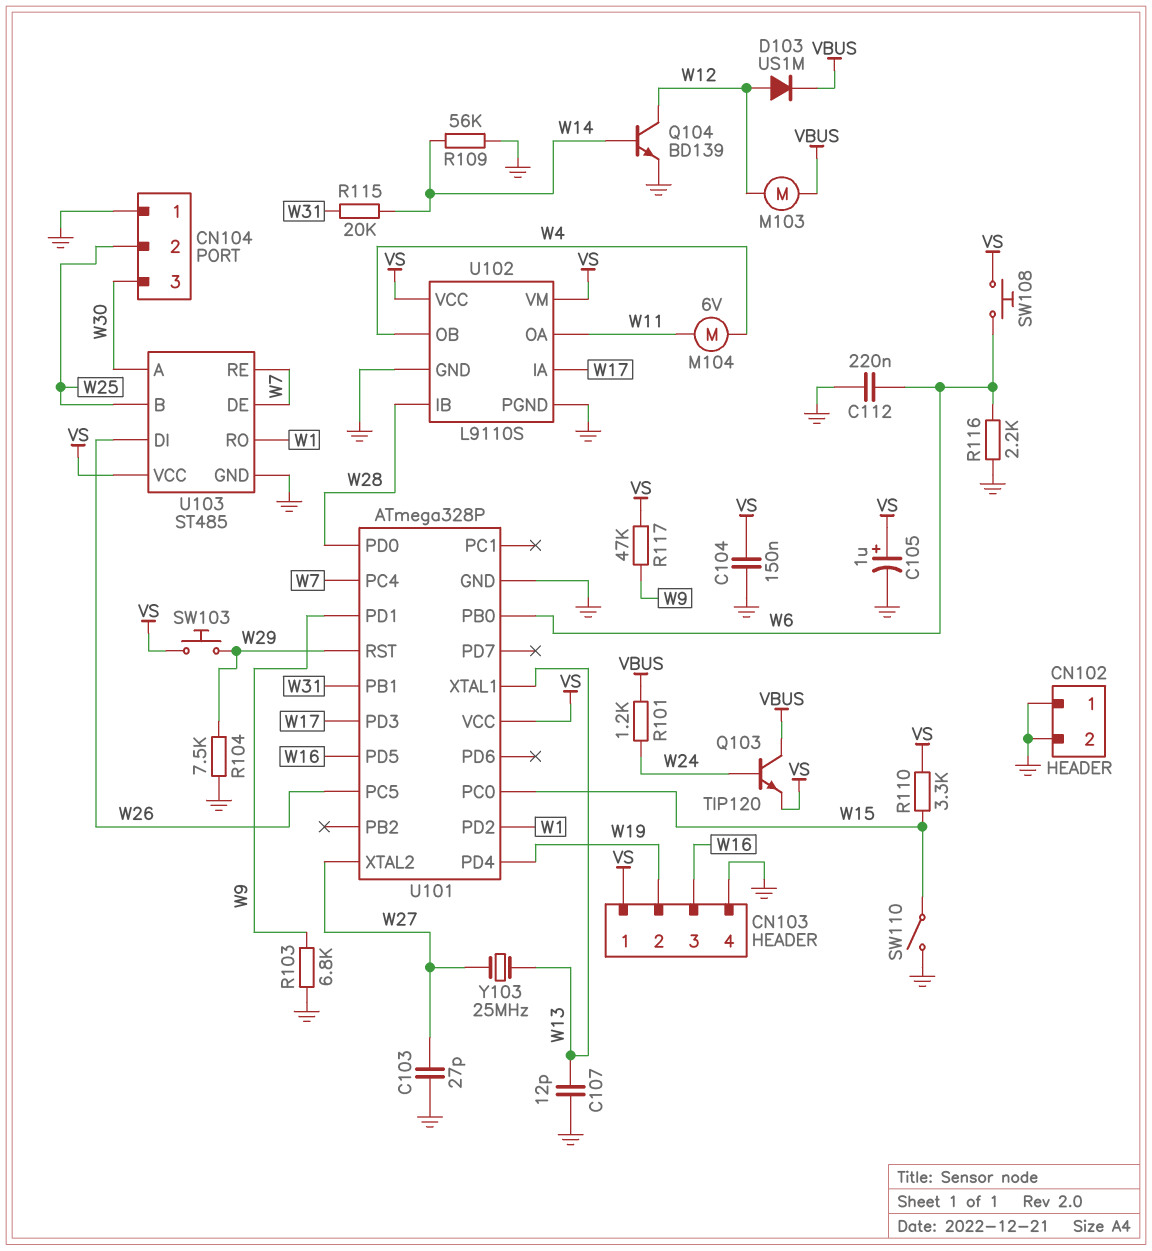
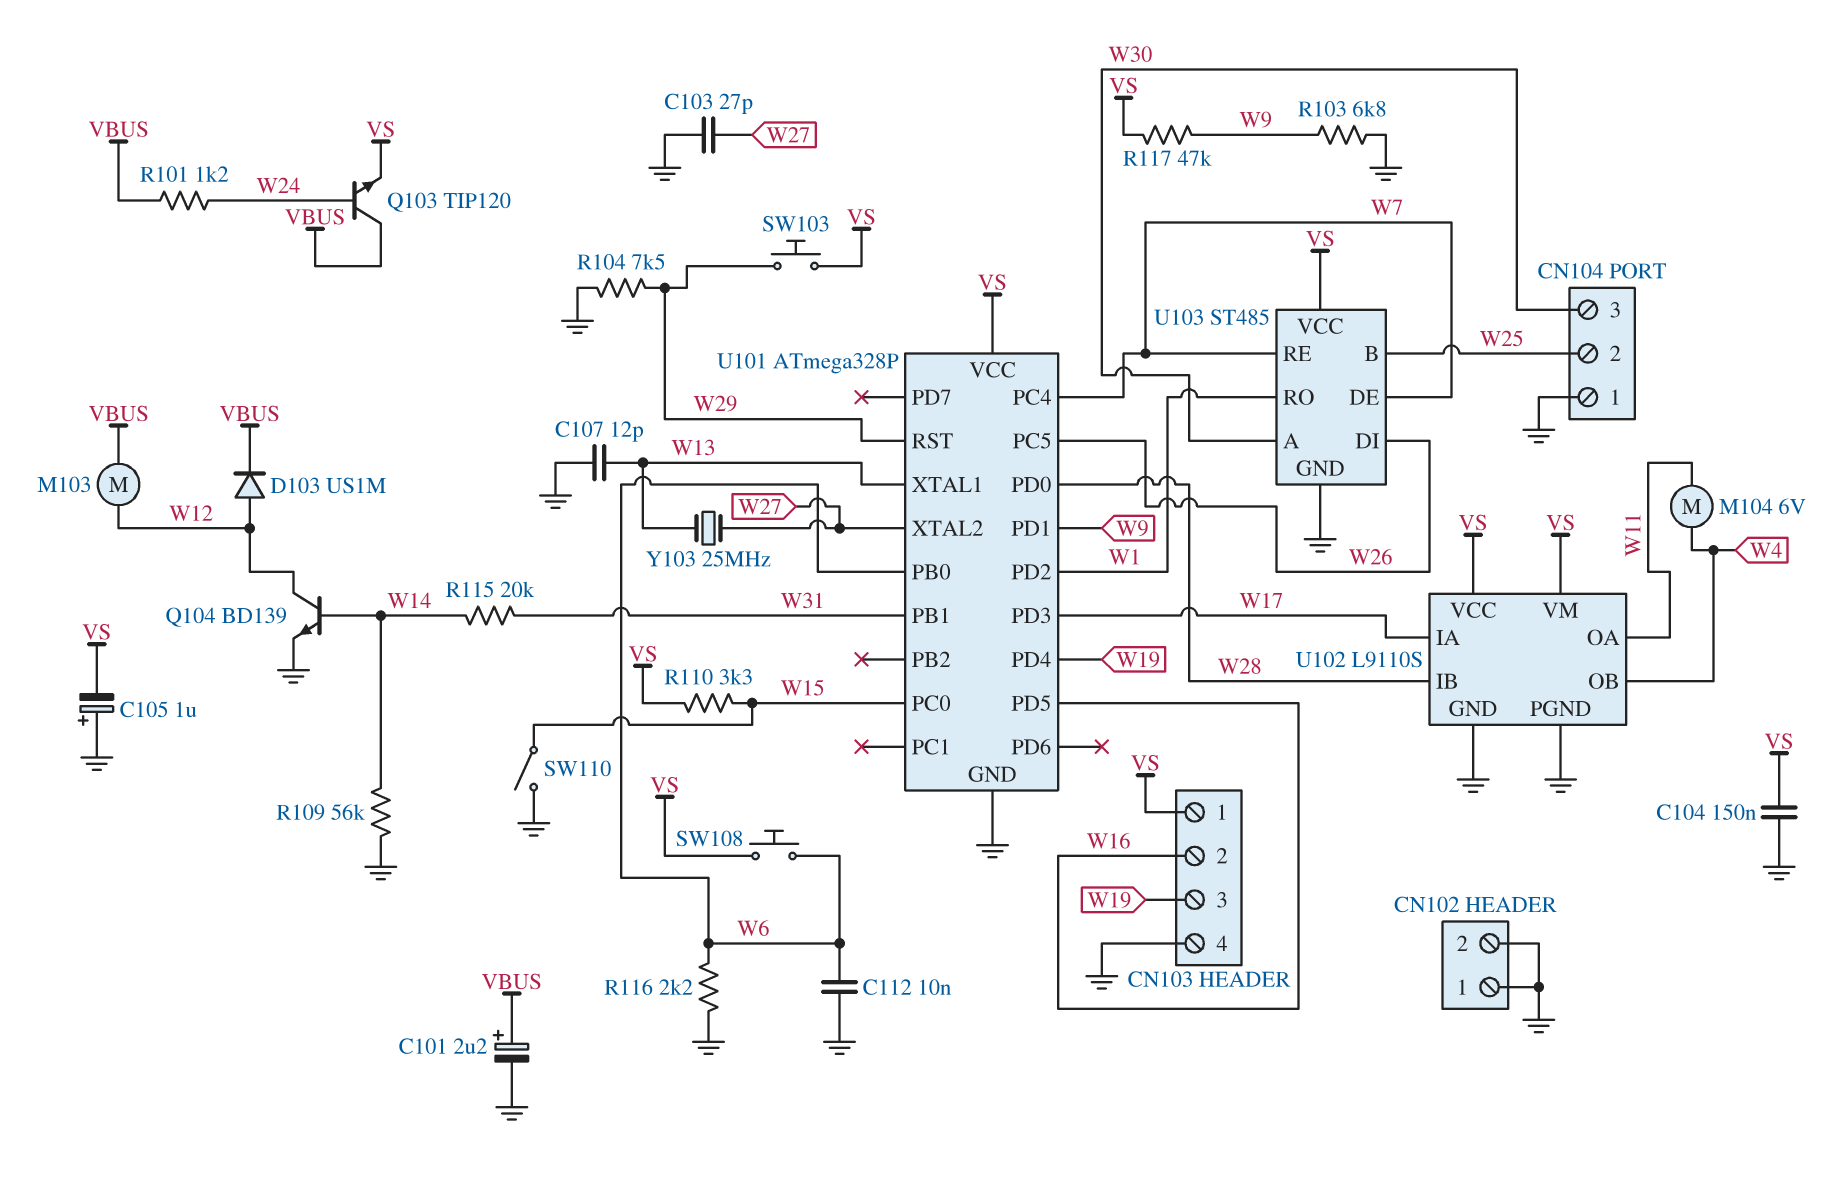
C101: none -> 2.2uF (plus VBUS, minus GND)
C105: 1uF (plus VS, minus GND) -> 1uF (plus GND, minus VS)
C112: 220nF (GND, W6) -> 10nF (GND, W6)
CN103 pin 2: W19 -> W16
CN103 pin 3: W16 -> W19

